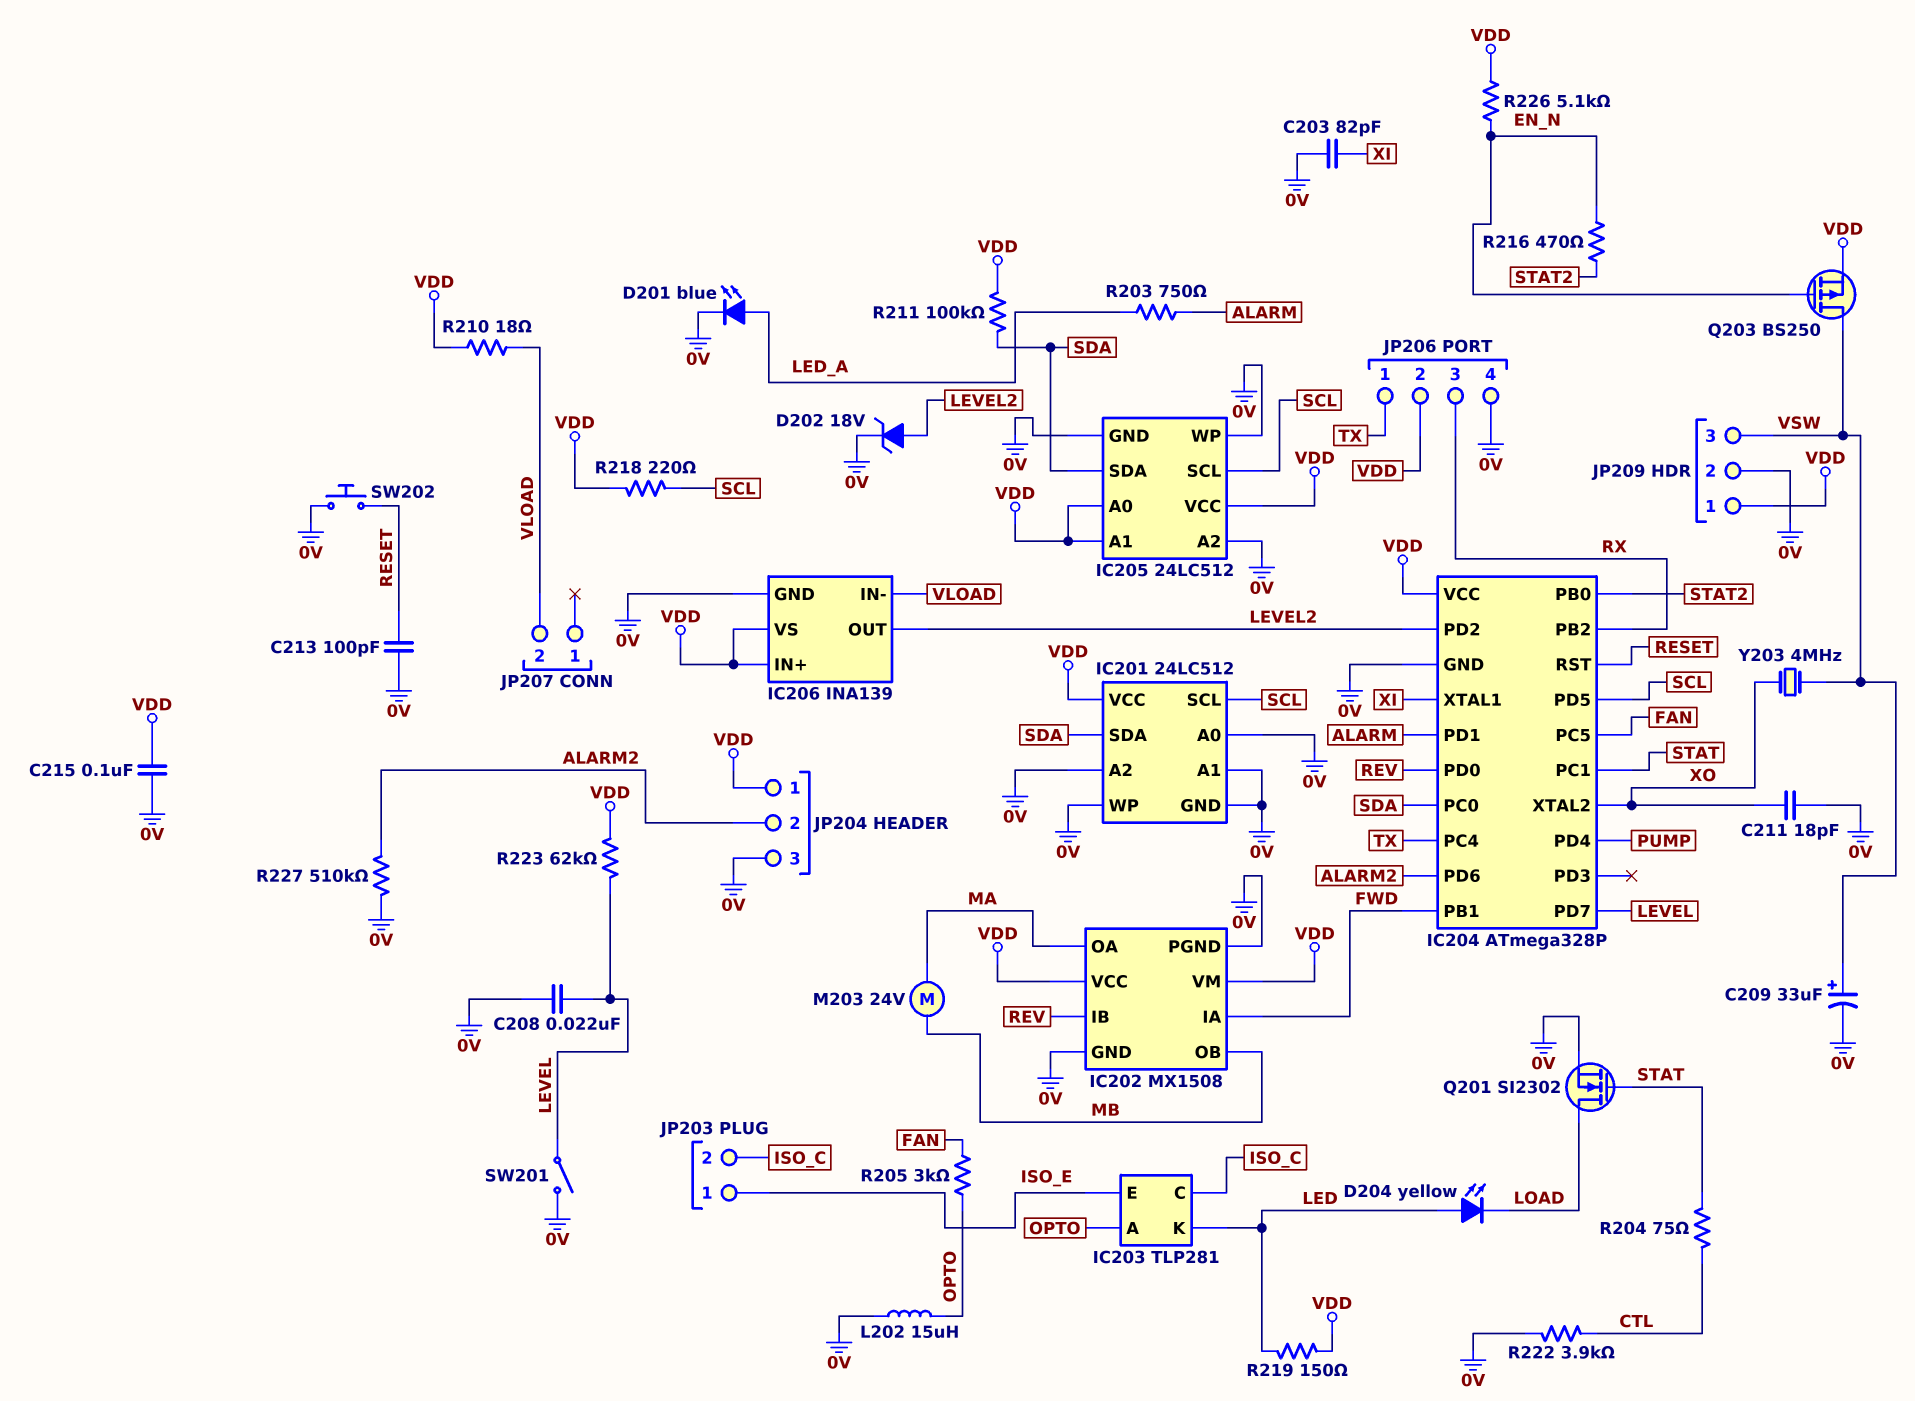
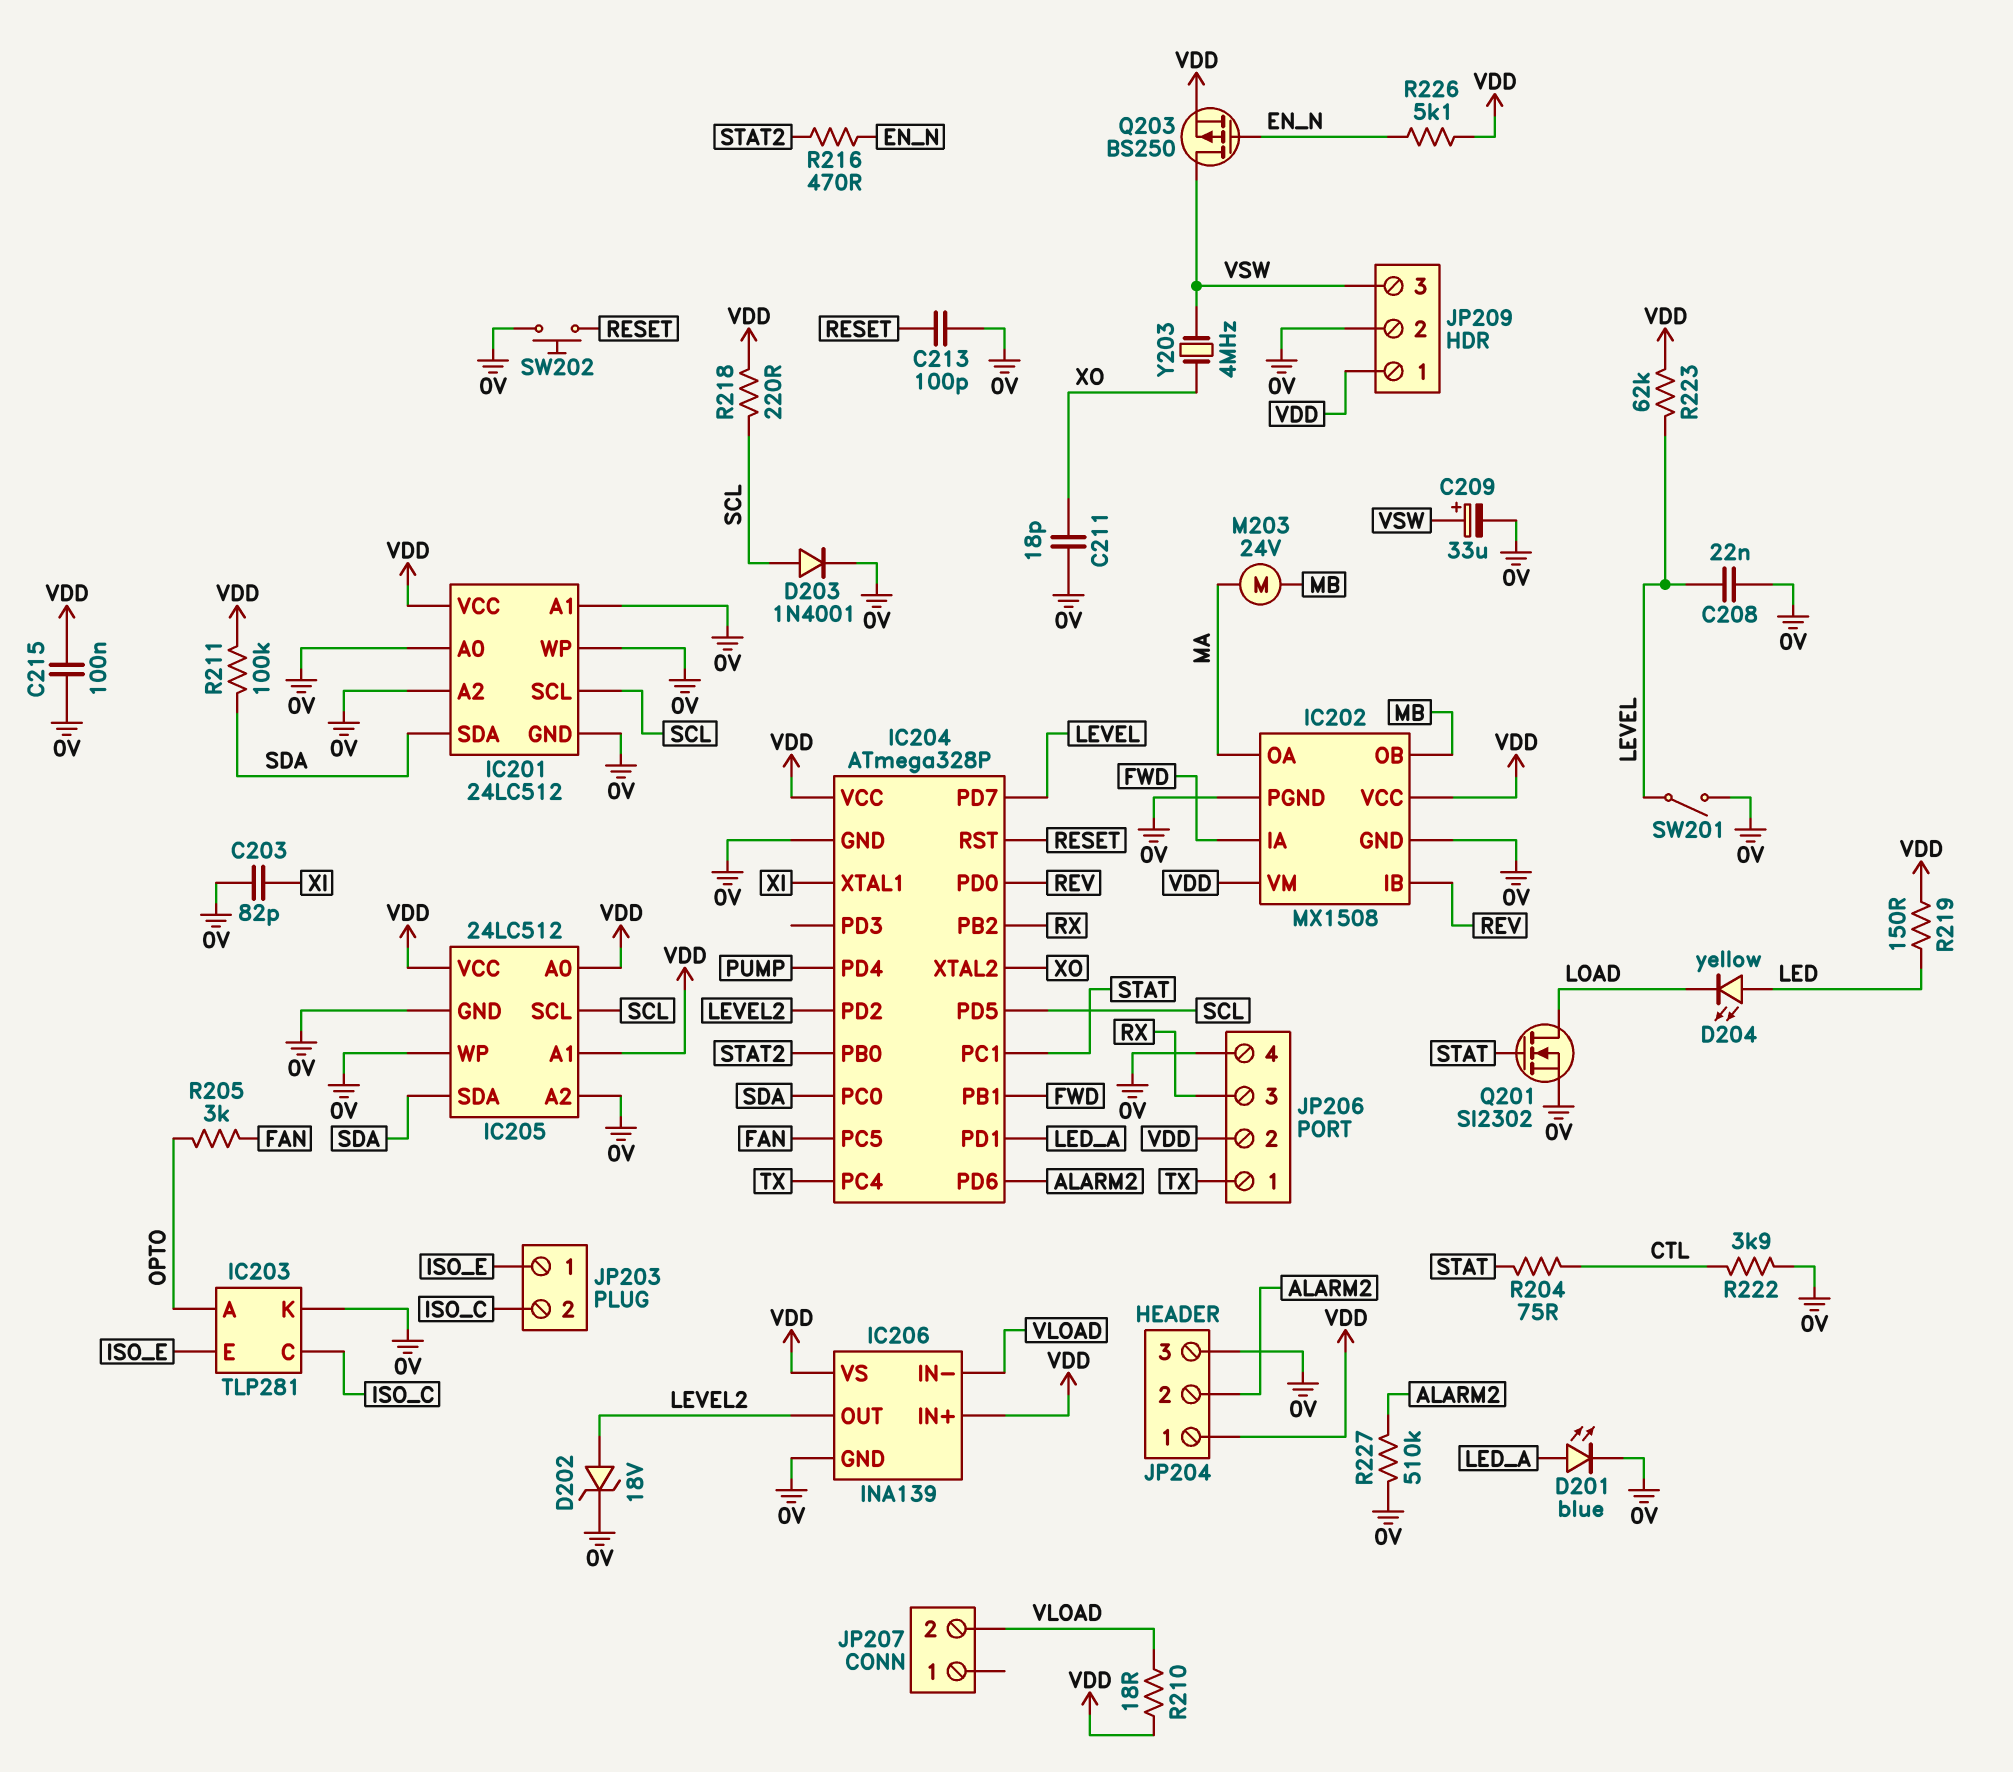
D203: none -> diode 1N4001 (A SCL, K 0V)
IC203 pin K: LED -> 0V
IC204 pin PD1: ALARM -> LED_A
L202: 15uH (0V, OPTO) -> none
R203: 750 (ALARM, LED_A) -> none

